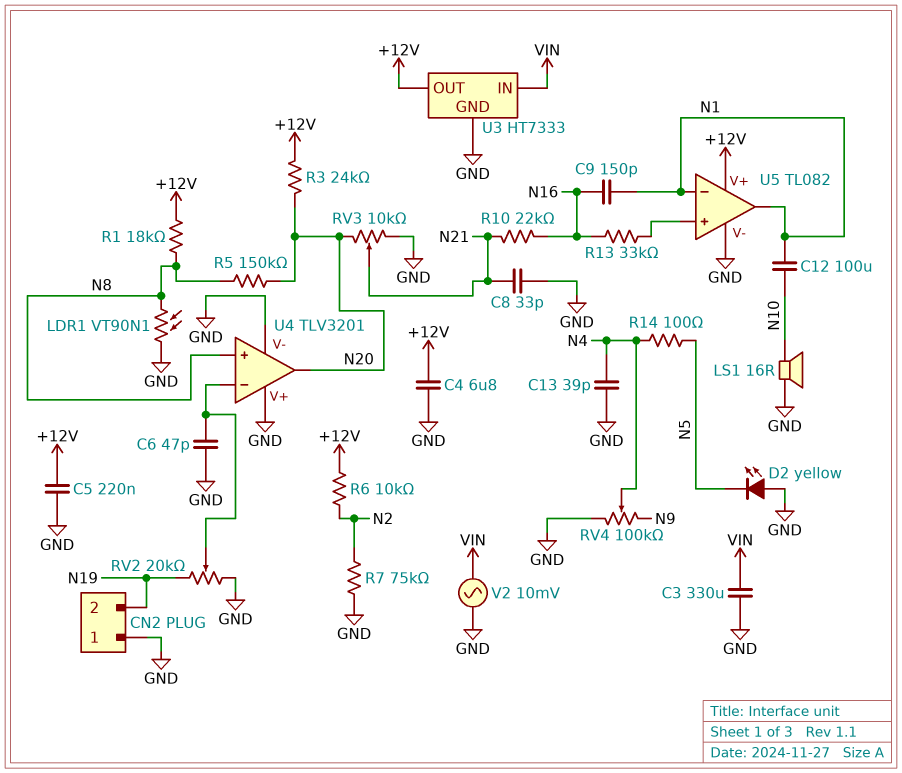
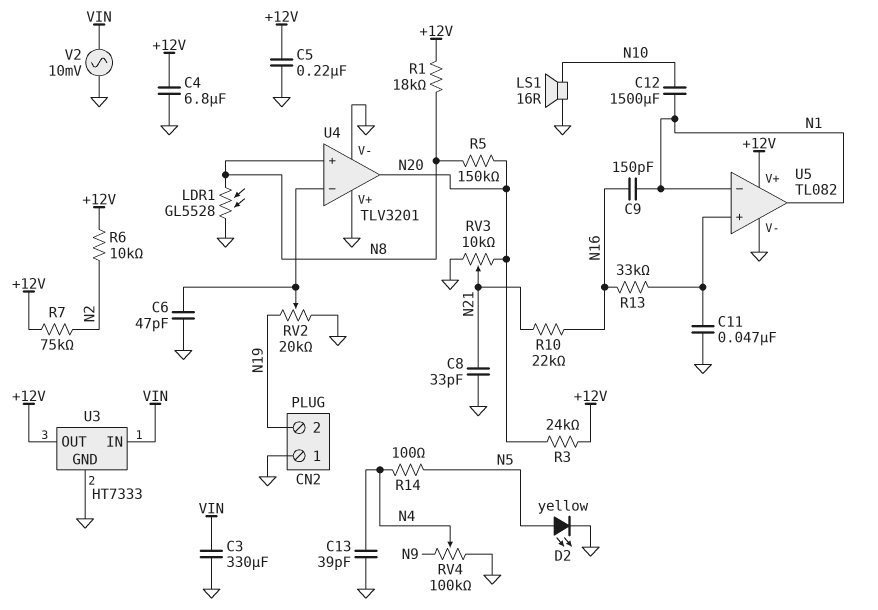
C11: none -> 47nF (GND, U5/in+)
C12: 100uF (N1, N10) -> 1500uF (N1, N10)
D2: LED yellow (A GND, K N5) -> LED yellow (A N5, K GND)
LDR1: VT90N1 (GND, N8) -> GL5528 (GND, N8)
R7: 75k (GND, N2) -> 75k (+12V, N2)

